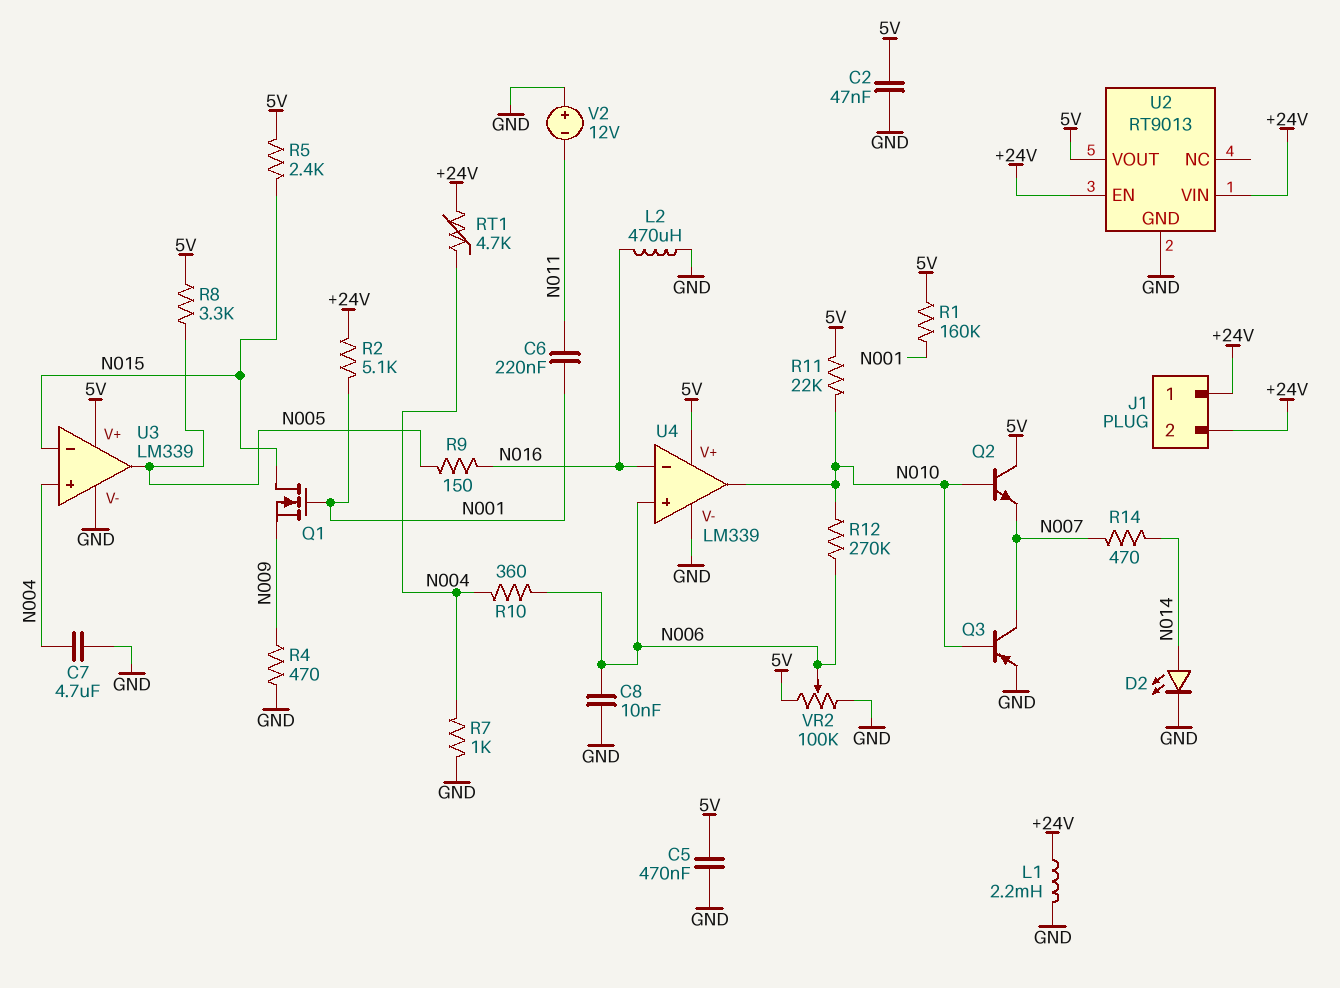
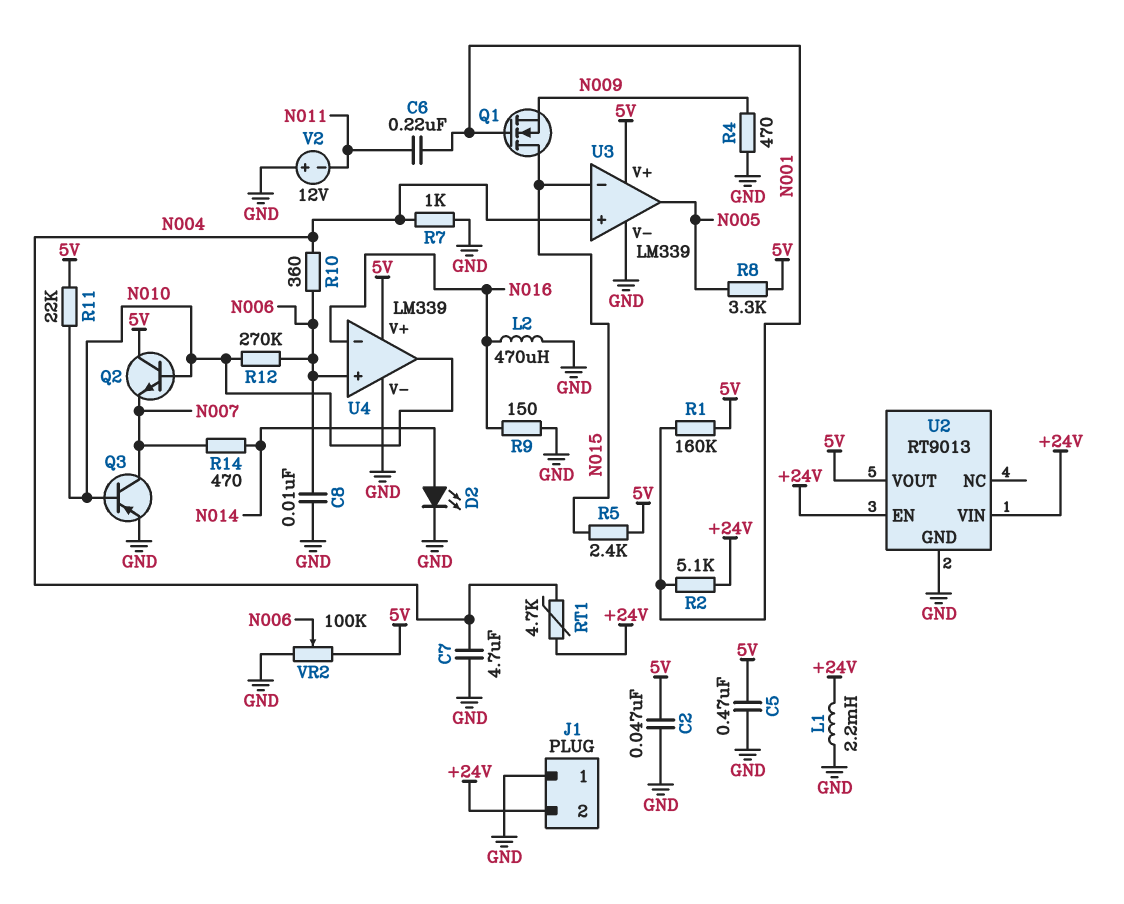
J1 pin 1: +24V -> GND
R9: 150 (N005, N016) -> 150 (GND, N016)

